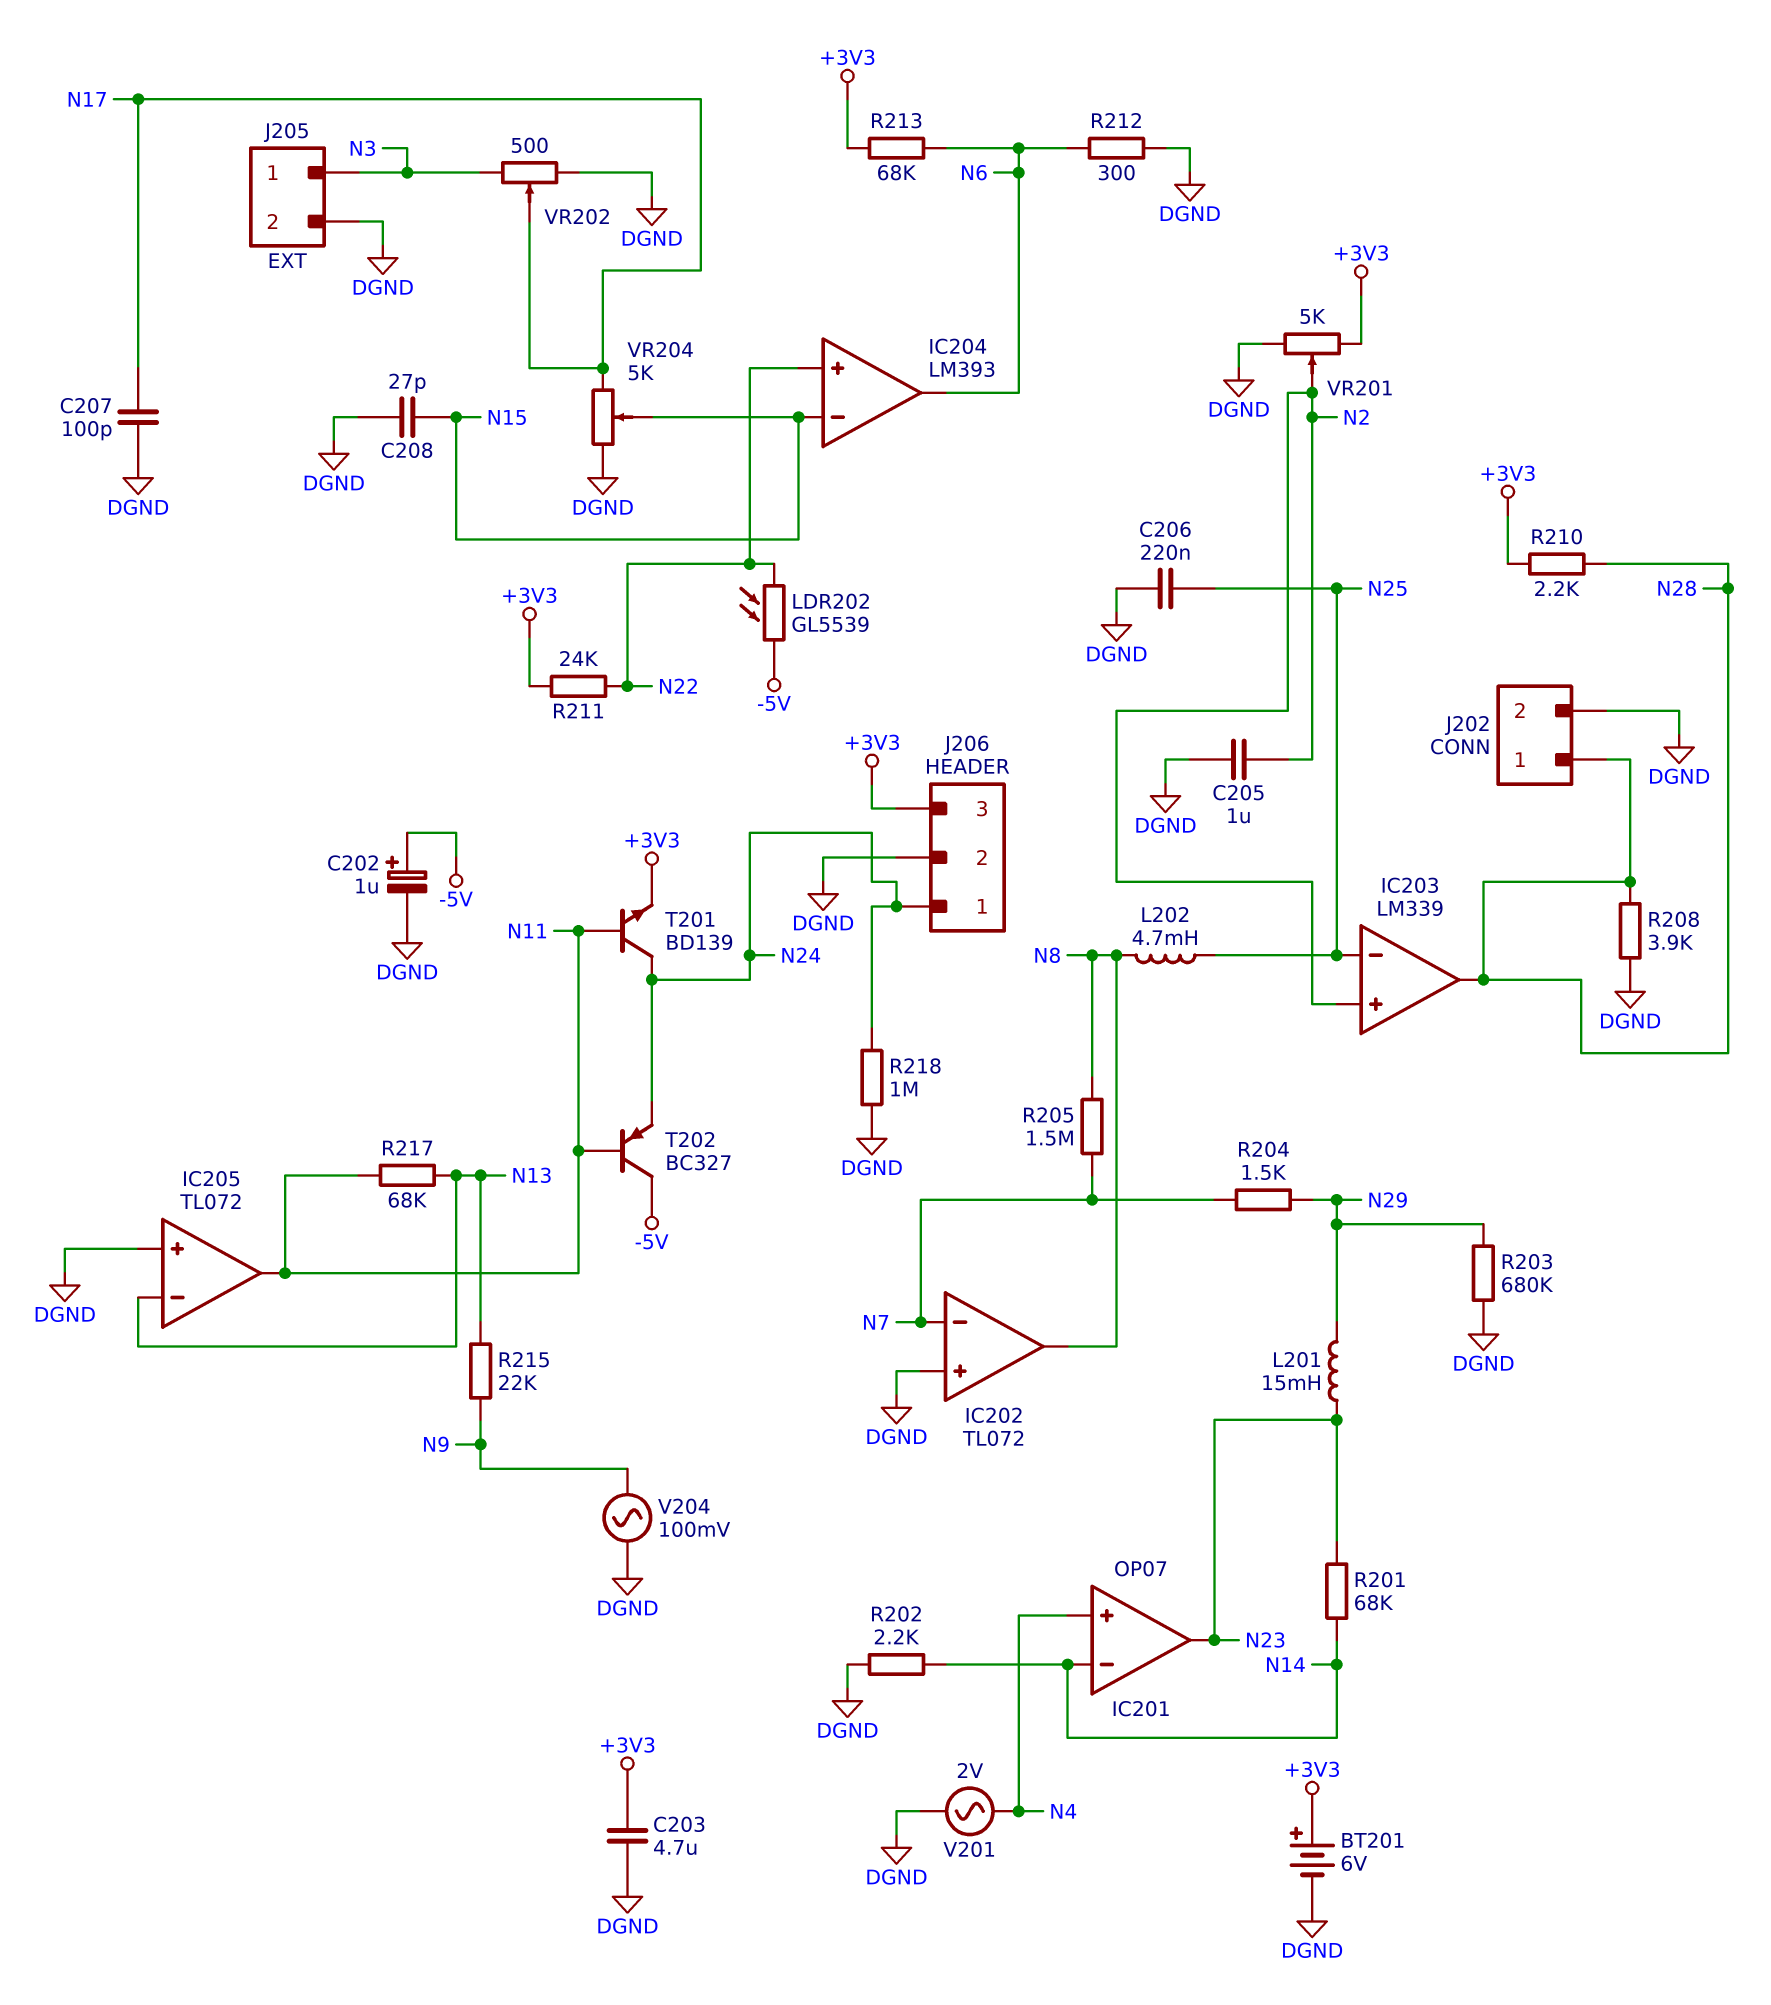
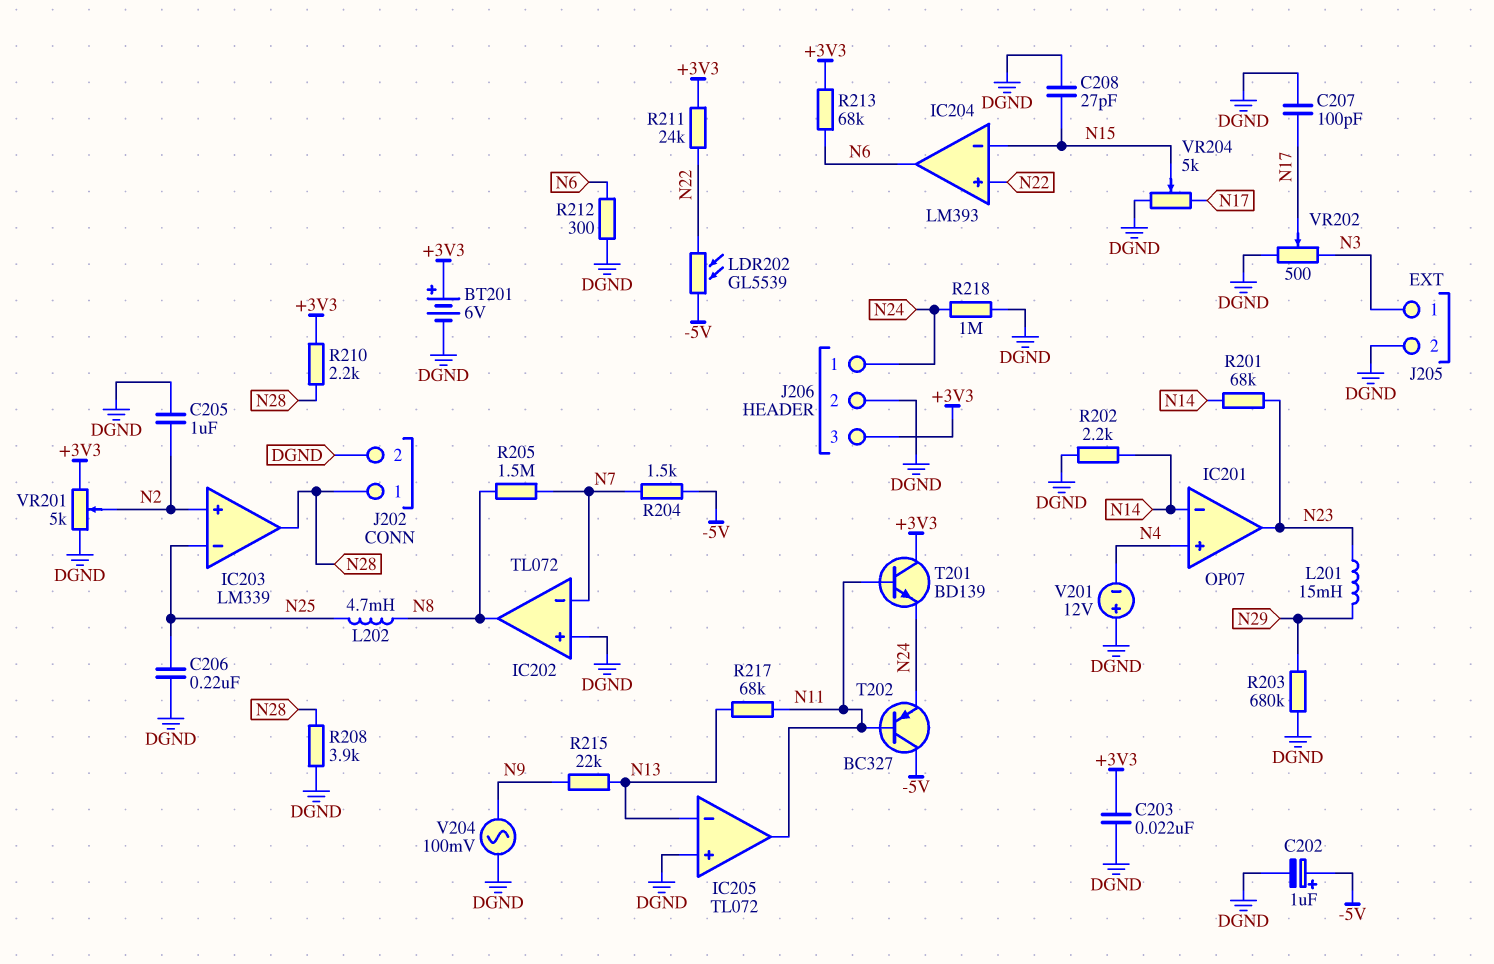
C203: 4.7uF (+3V3, DGND) -> 22nF (+3V3, DGND)
R204: 1.5k (N7, N29) -> 1.5k (-5V, N7)
T201: NPN BD139 (B N11, C N24, E +3V3) -> NPN BD139 (B N11, C +3V3, E N24)
V201: AC 2V (DGND, N4) -> 12V (plus DGND, minus N4)

